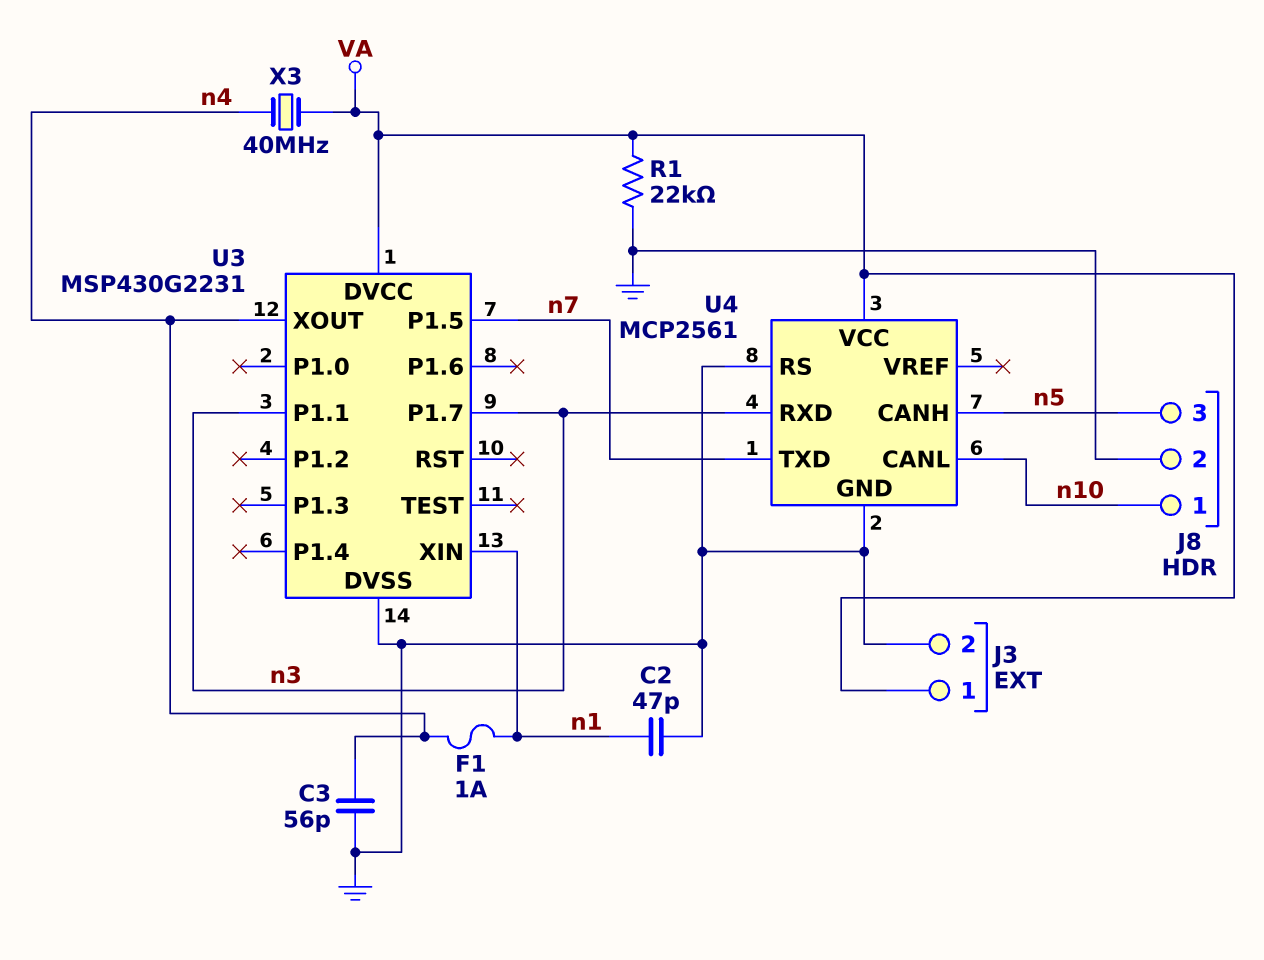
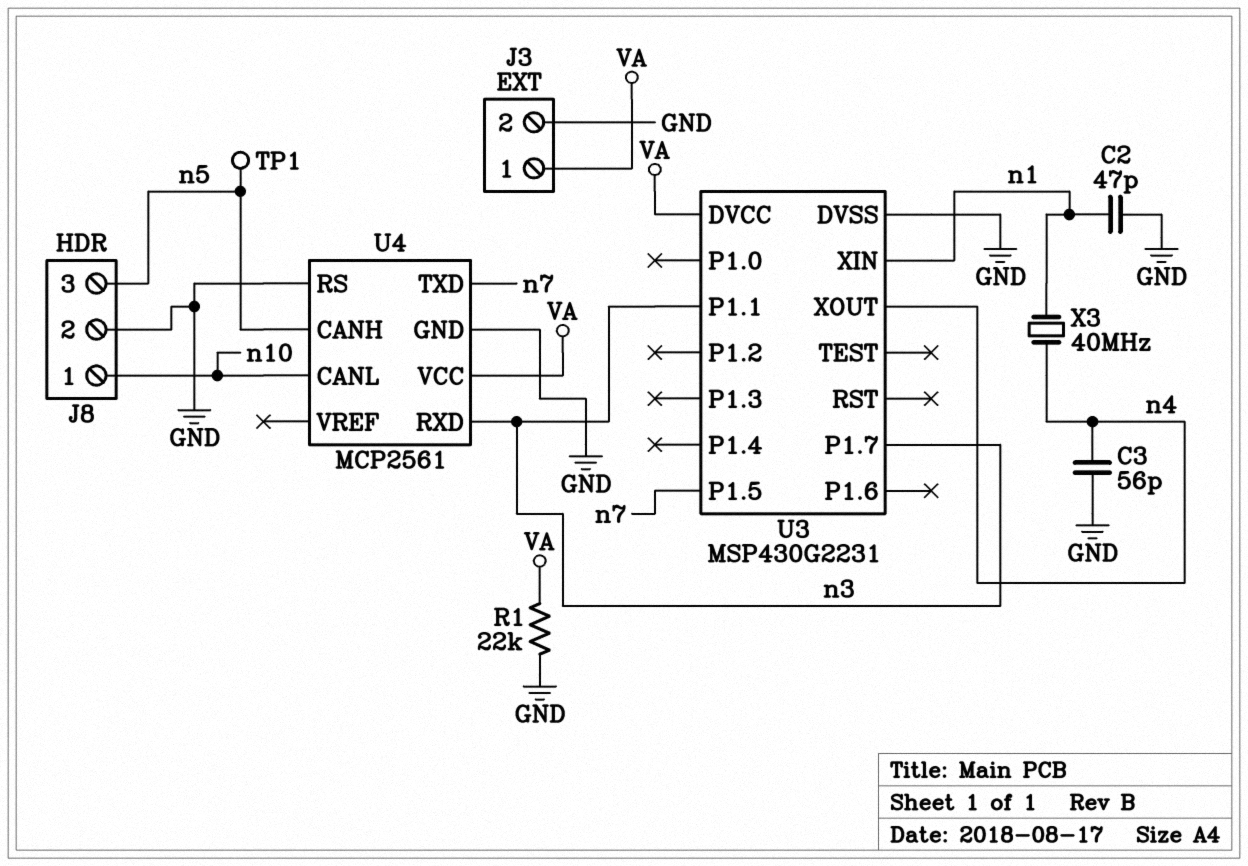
F1: 1A (n1, n4) -> none
TP1: none -> test point (n5)
X3: 40MHz (VA, n4) -> 40MHz (n1, n4)

